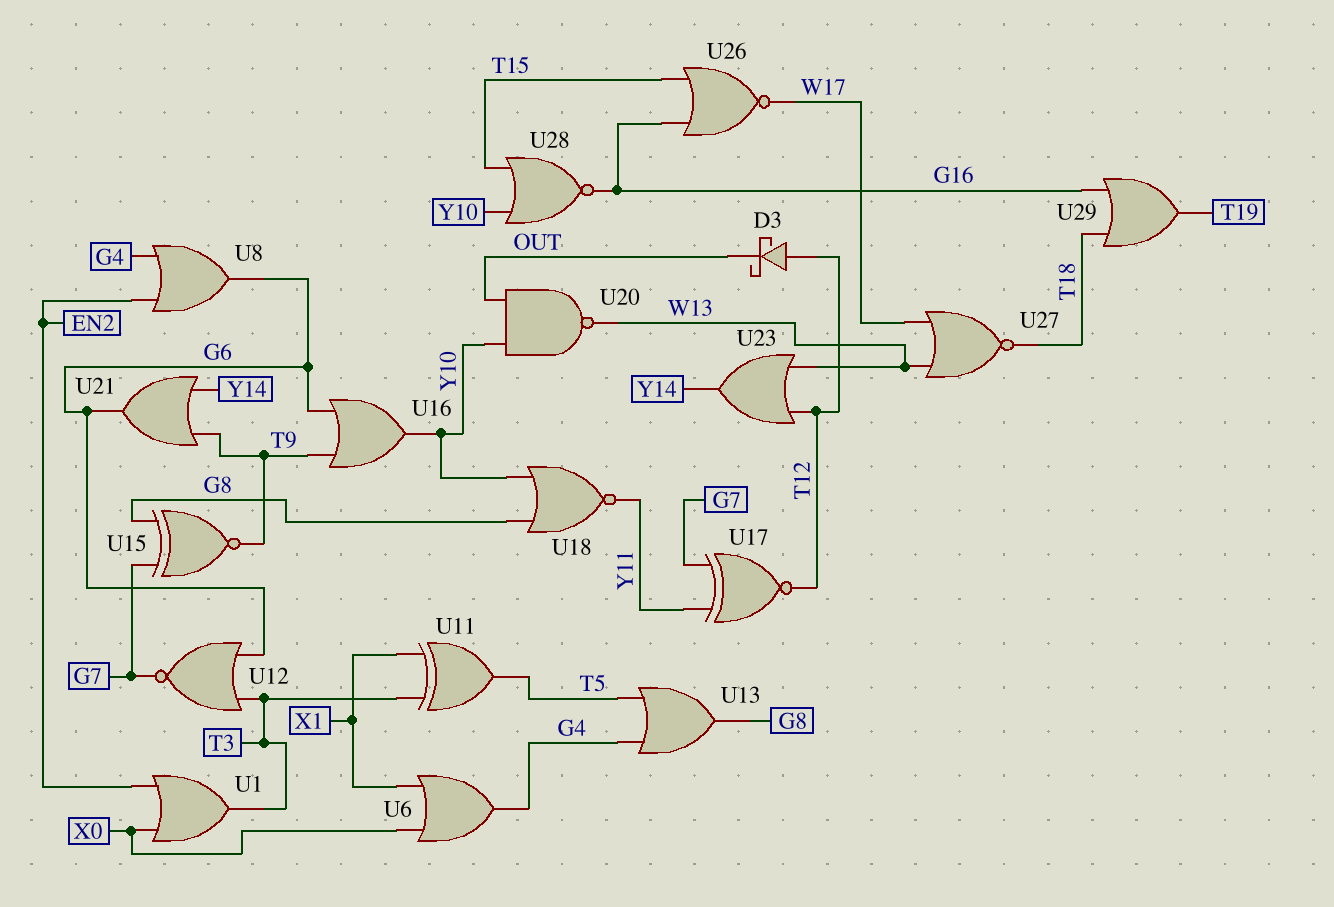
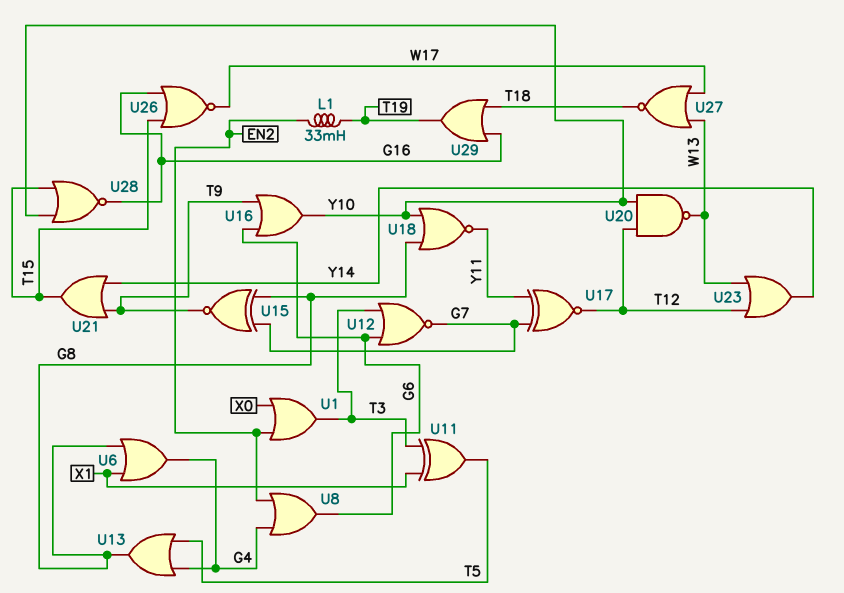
D3: schottky (A T12, K OUT) -> none
L1: none -> 33mH (EN2, T19)
U6: OR (in X0, in X1, out G4) -> OR (in G8, in X1, out G4)
U20: NAND (in OUT, in Y10, out W13) -> NAND (in T12, in Y10, out W13)
U21: OR (in T9, in Y14, out G6) -> OR (in T9, in Y14, out T15)

